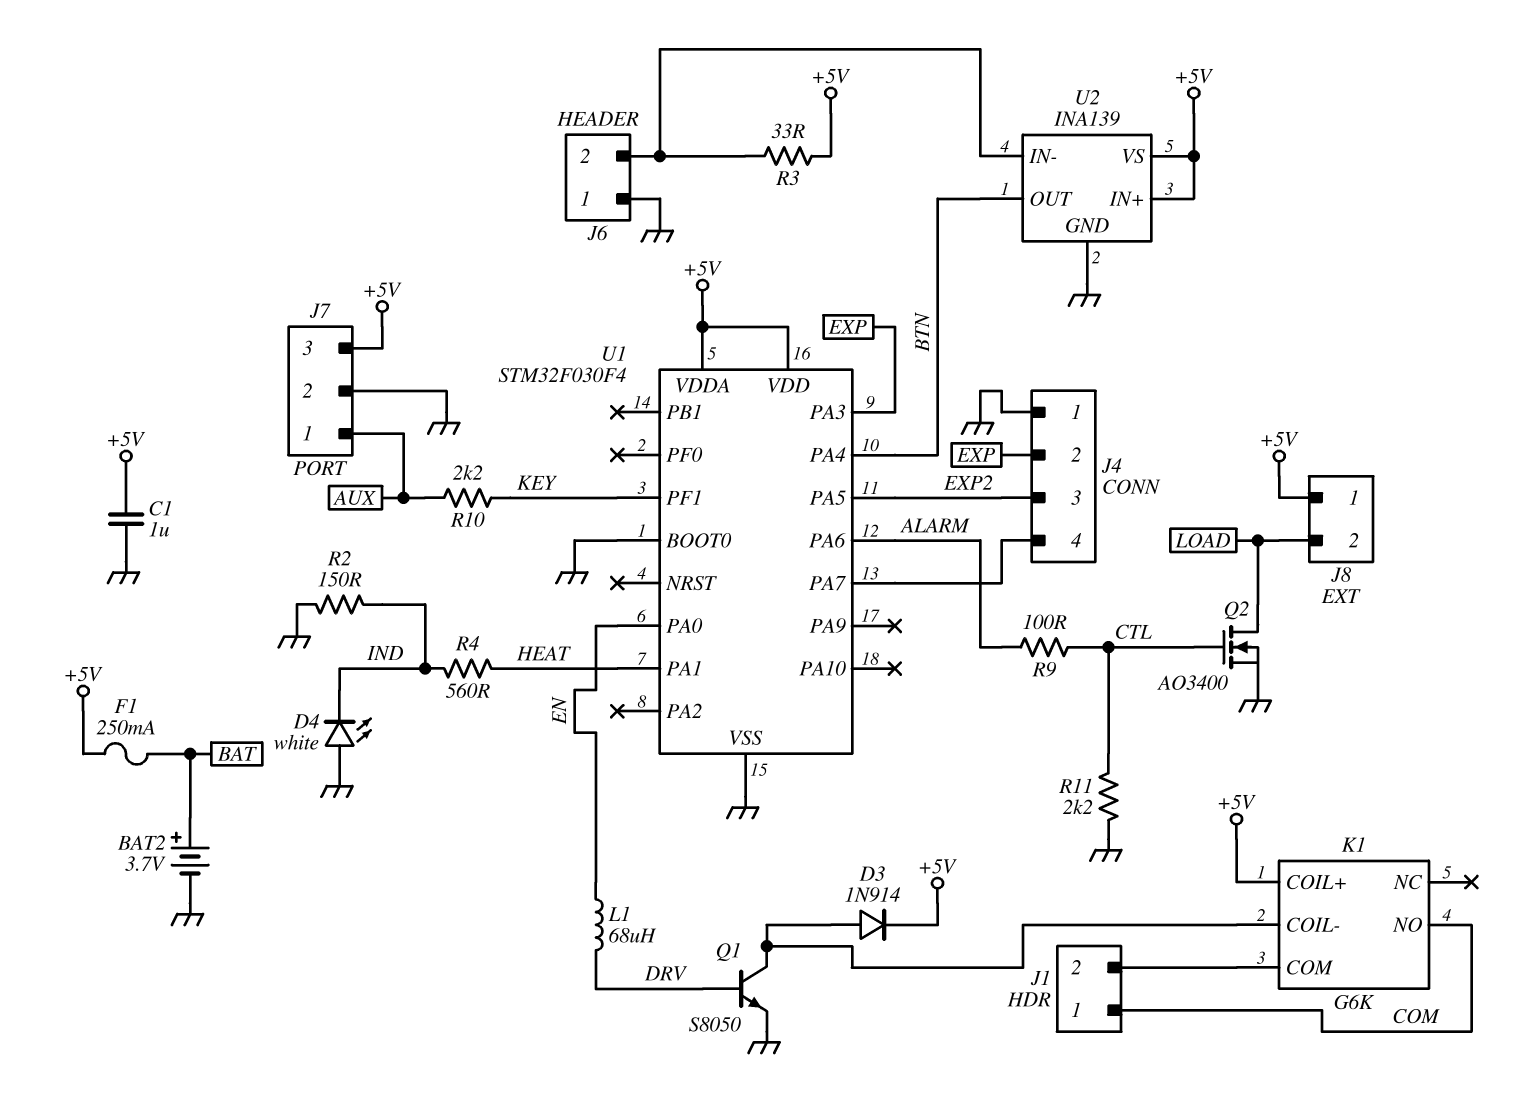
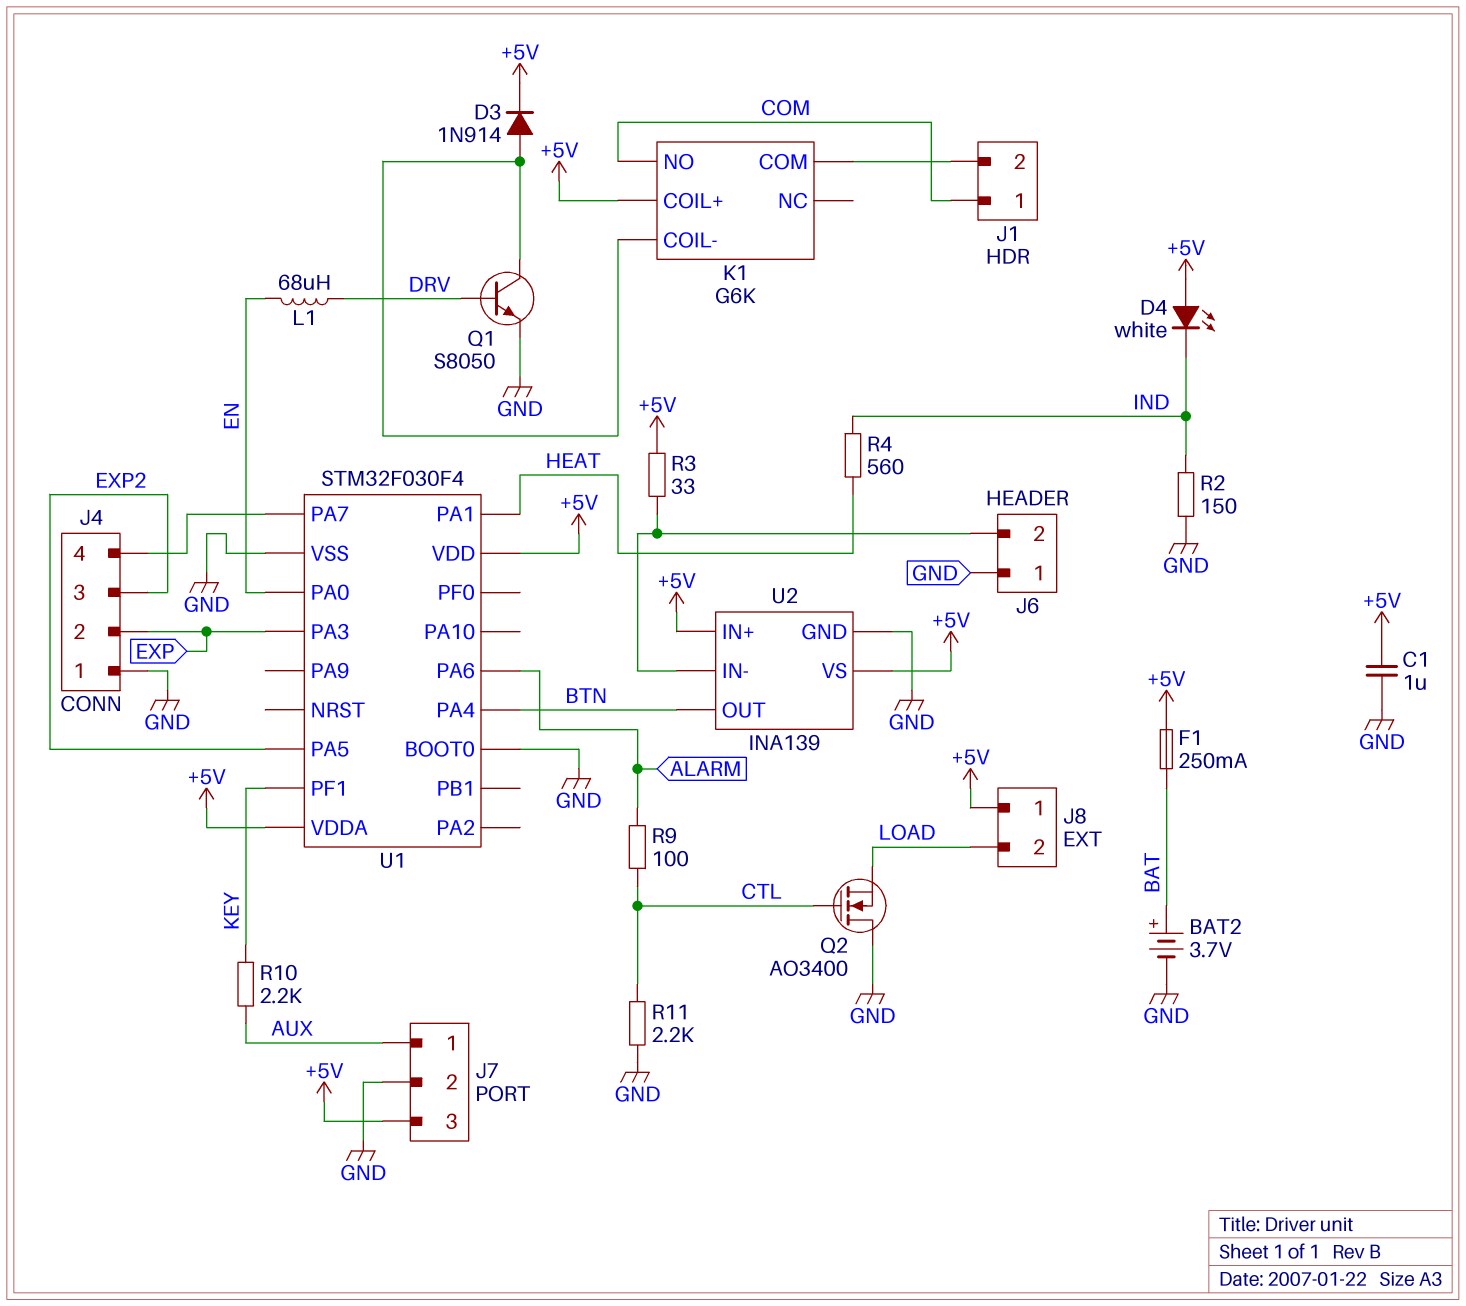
D4: LED white (A GND, K IND) -> LED white (A +5V, K IND)
Q2: NMOS AO3400 (G CTL, D LOAD, S GND) -> NMOS AO3400 (G CTL, D GND, S LOAD)

